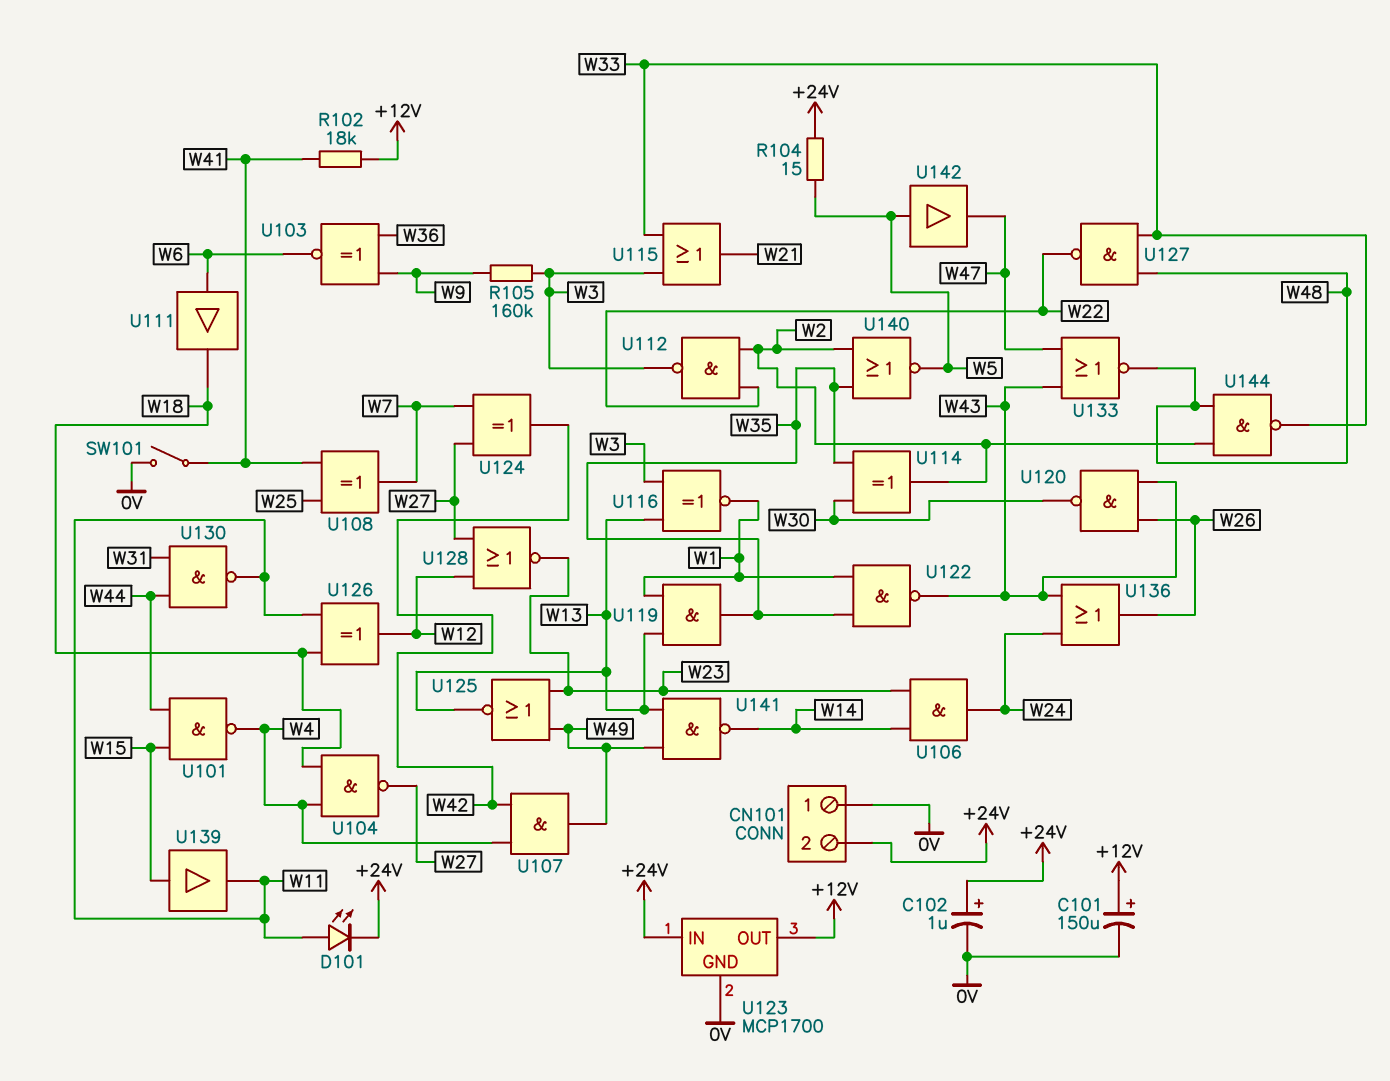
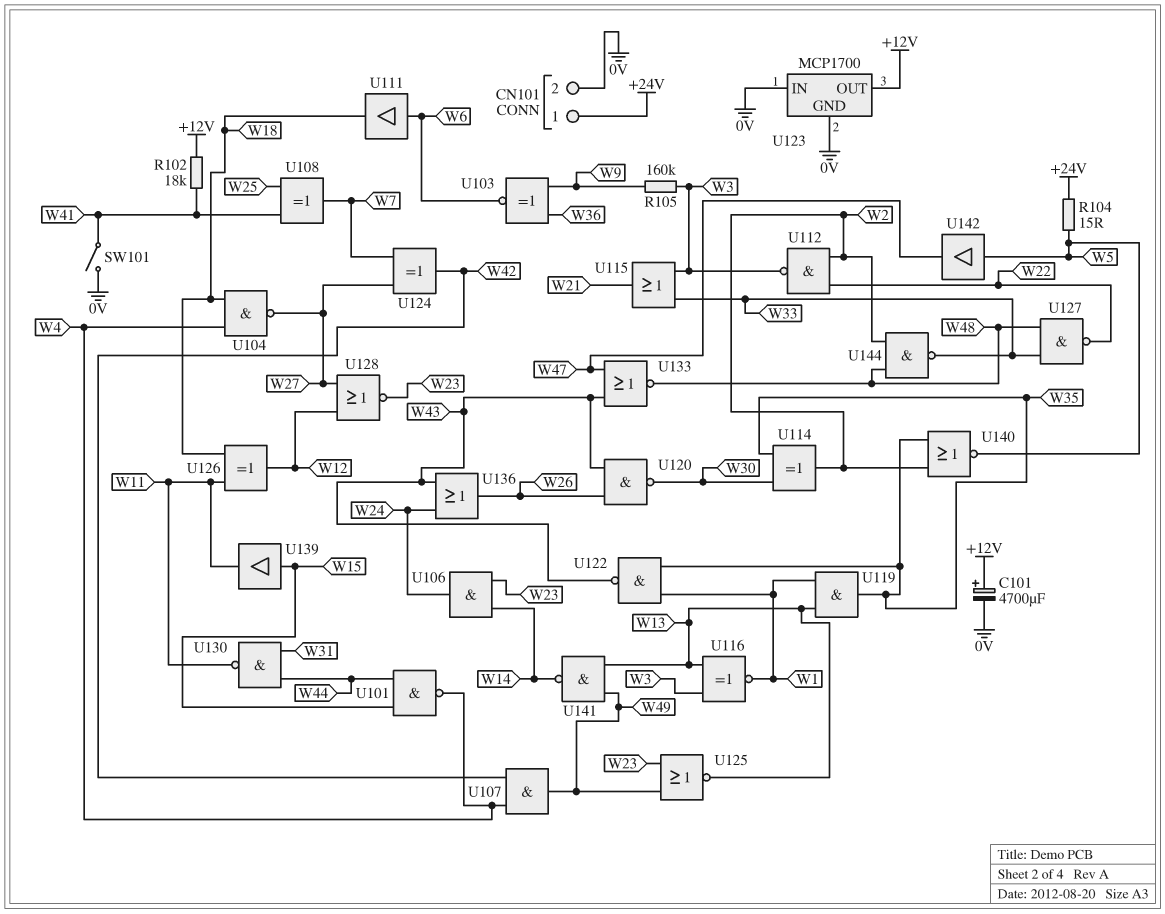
C101: 150uF (plus +12V, minus 0V) -> 4700uF (plus +12V, minus 0V)
C102: 1uF (plus +24V, minus 0V) -> none
CN101 pin 1: 0V -> +24V
CN101 pin 2: +24V -> 0V
D101: LED (A W11, K +24V) -> none
U123 pin IN: +24V -> 0V

